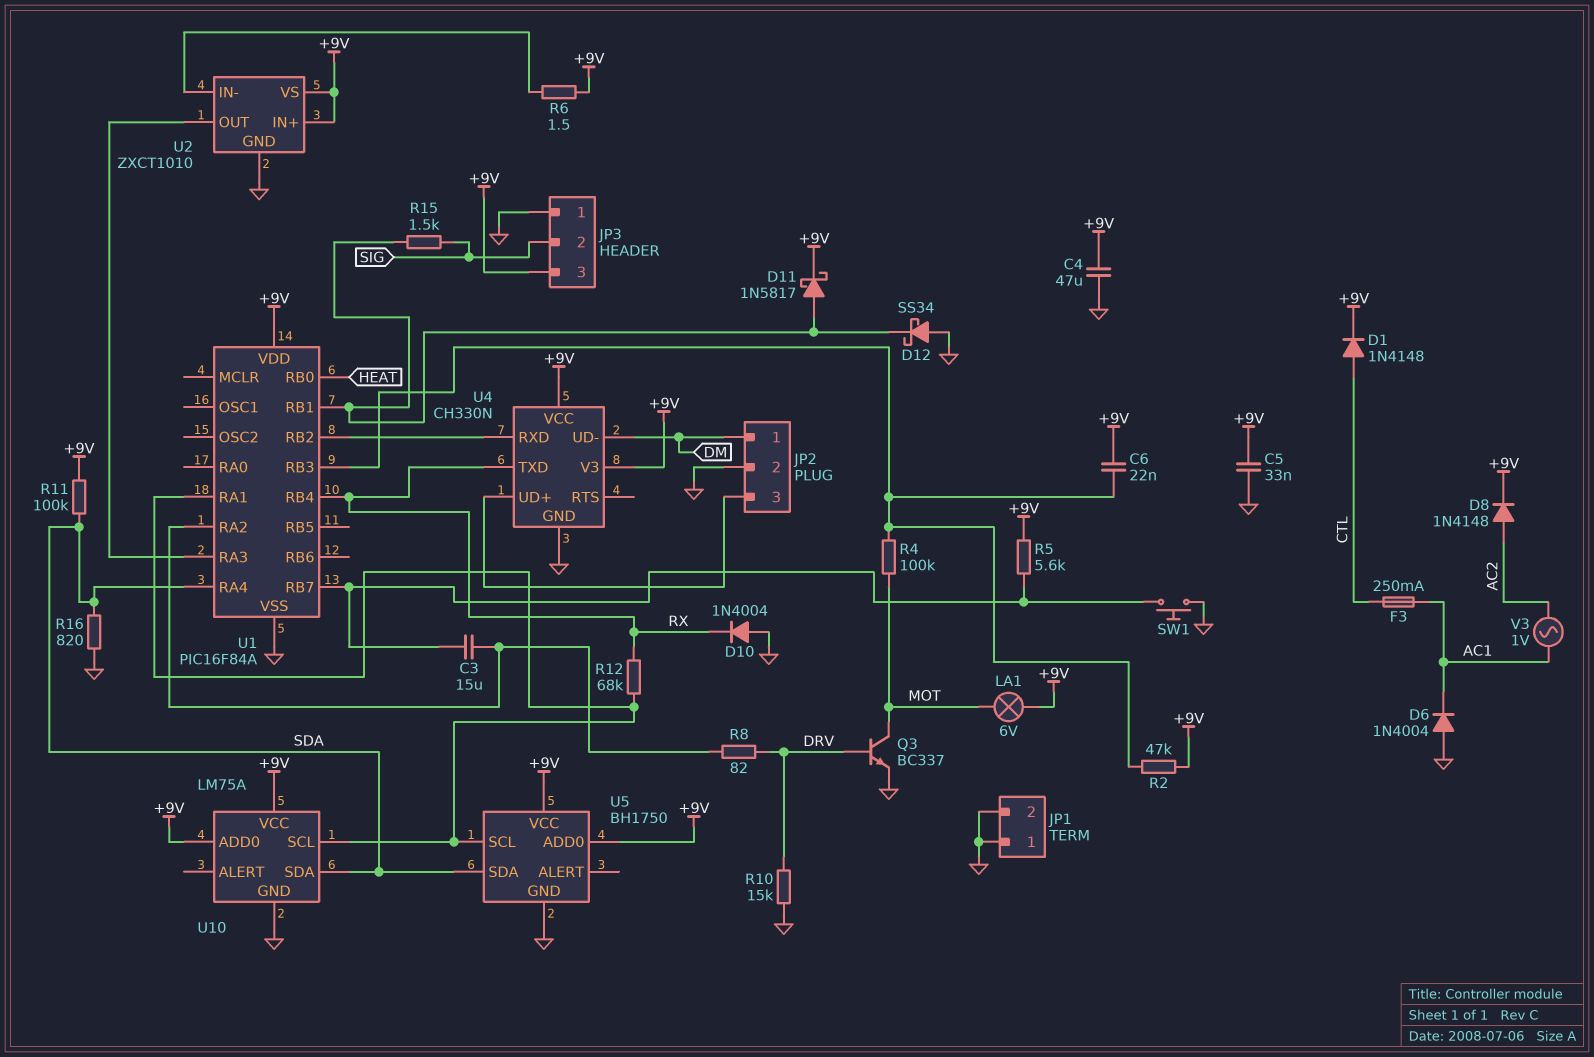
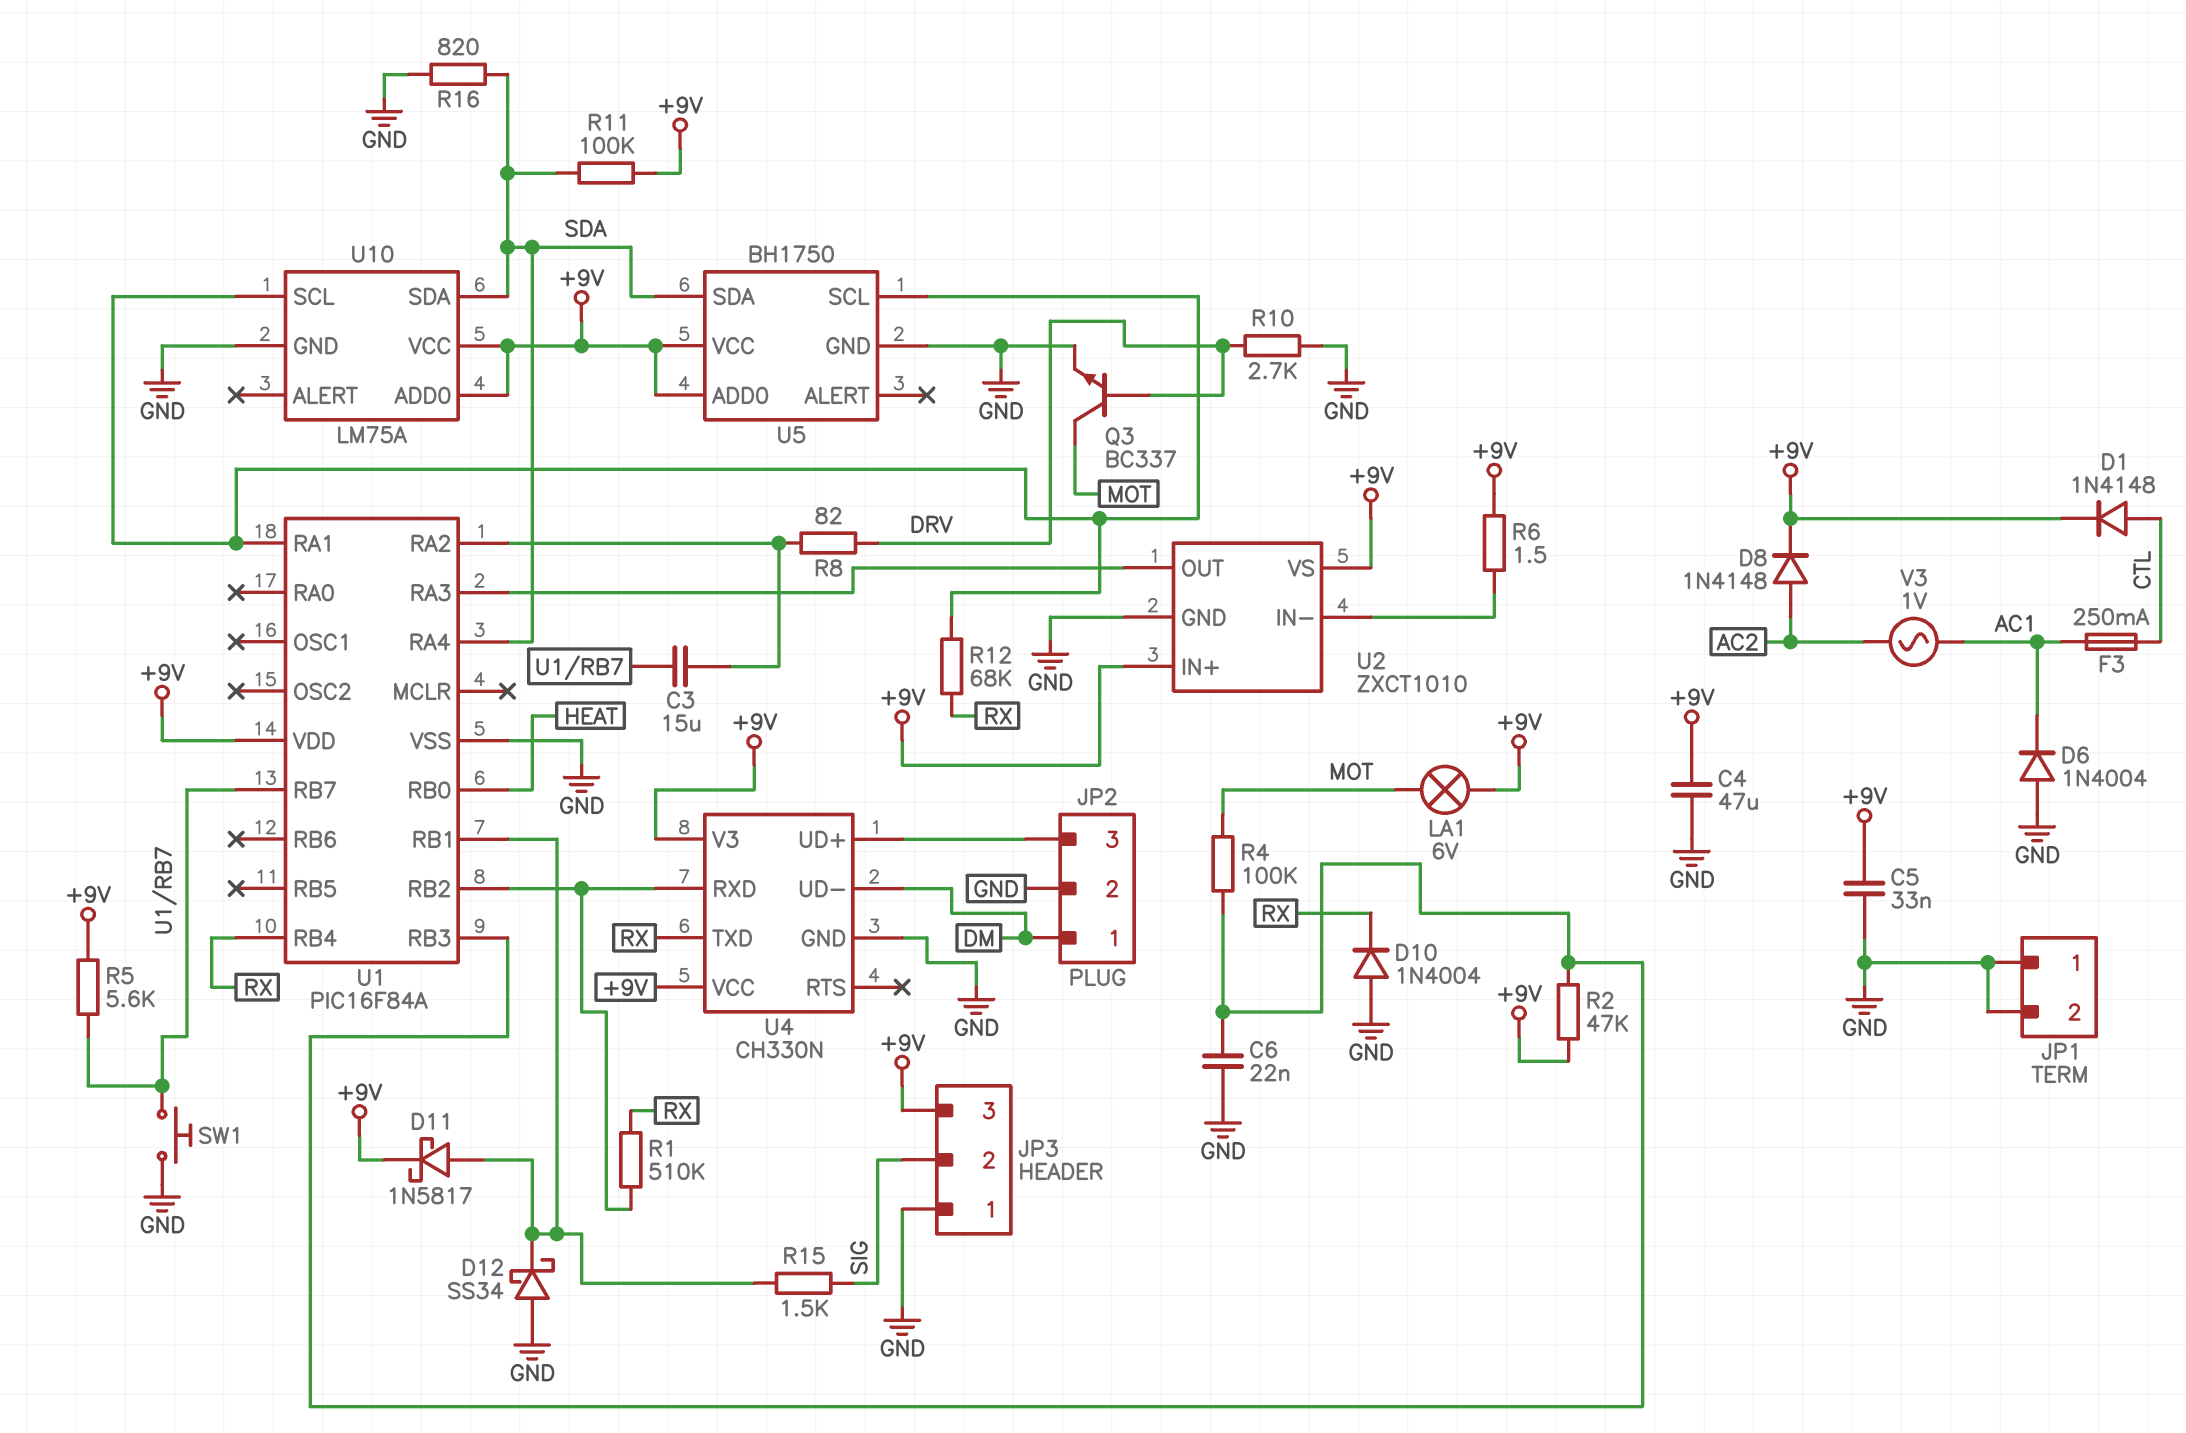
C6: 22nF (+9V, U1/RB3) -> 22nF (GND, U1/RB3)
R1: none -> 510k (RX, U1/RB2)
R10: 15k (DRV, GND) -> 2.7k (DRV, GND)

